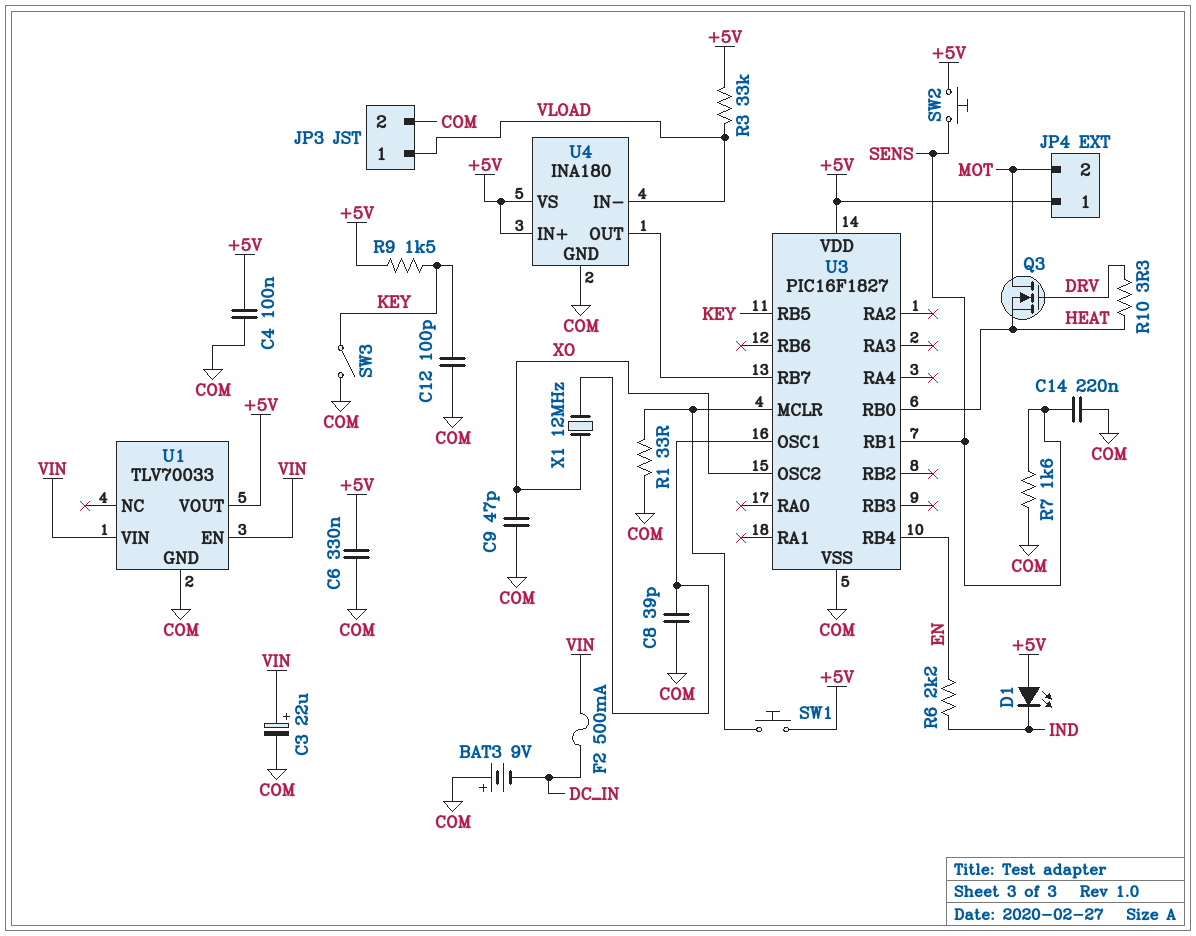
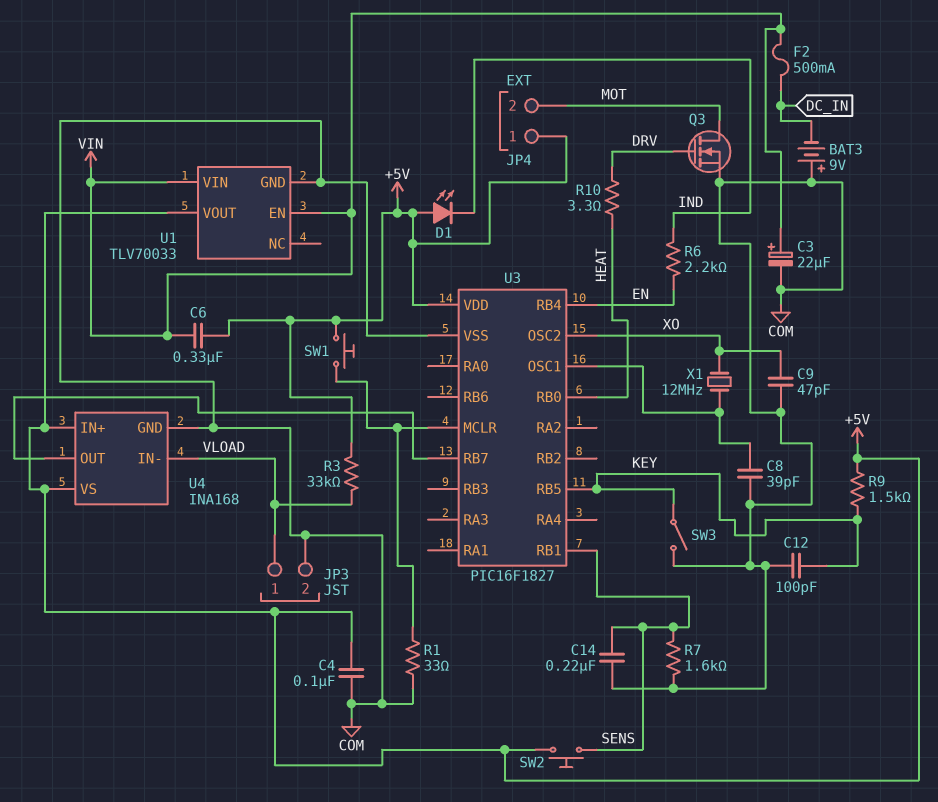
C6: 330nF (+5V, COM) -> 330nF (+5V, VIN)
Q3: NMOS (G DRV, D MOT, S HEAT) -> NMOS (G DRV, D MOT, S COM)
U4: INA180 -> INA168

